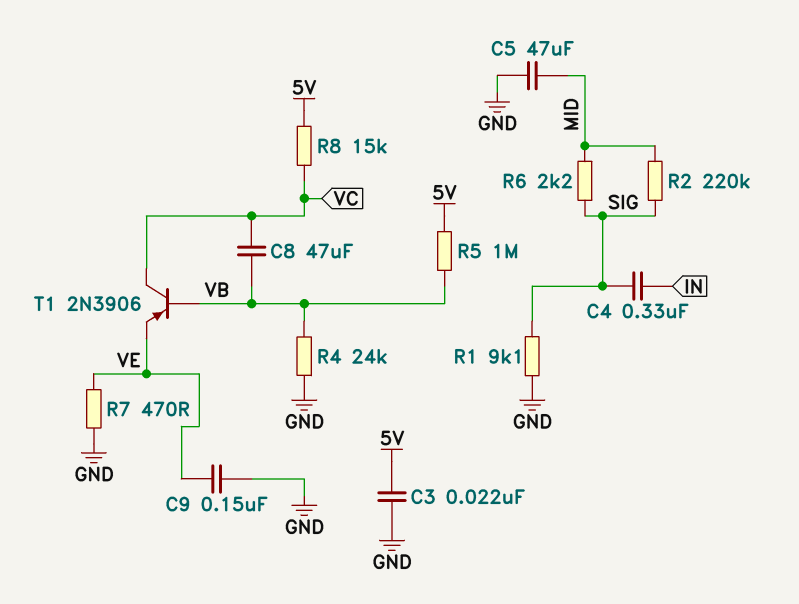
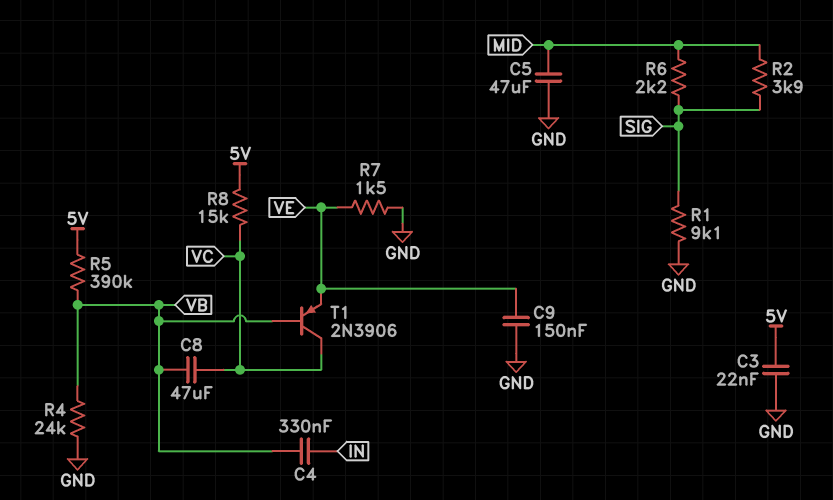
C4: 330nF (IN, SIG) -> 330nF (IN, VB)
R2: 220k (MID, SIG) -> 3.9k (MID, SIG)
R5: 1M (5V, VB) -> 390k (5V, VB)
R7: 470 (GND, VE) -> 1.5k (GND, VE)

